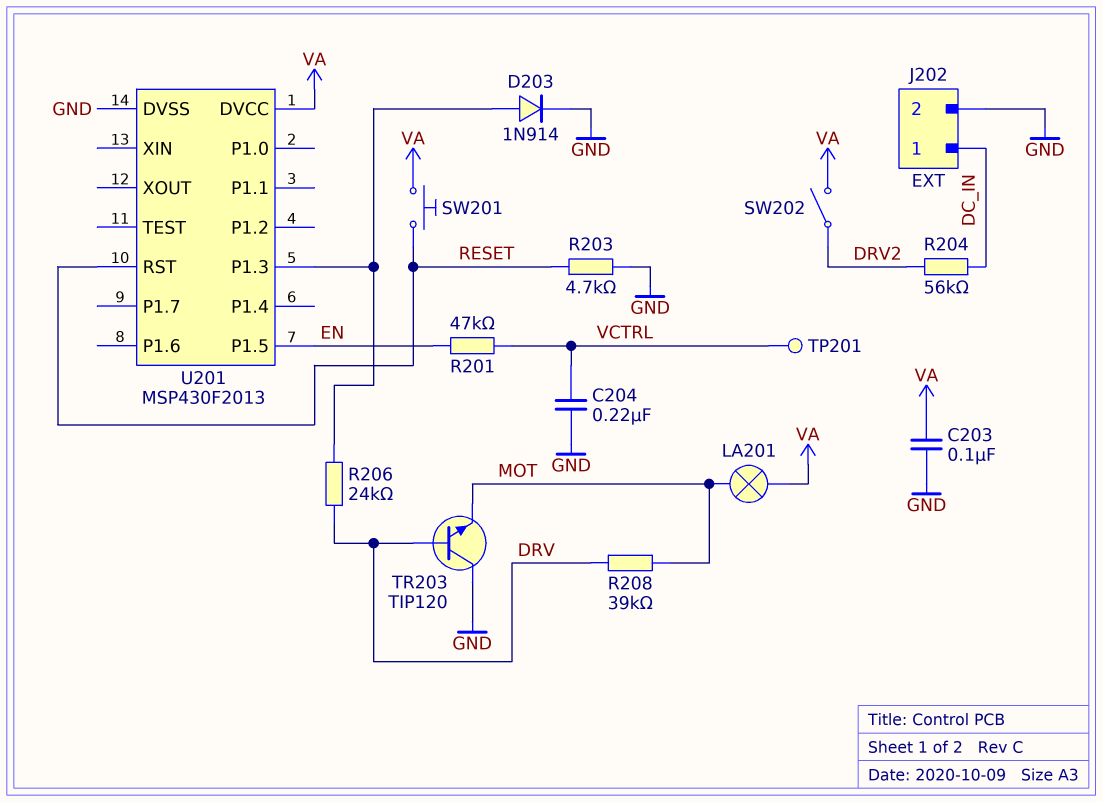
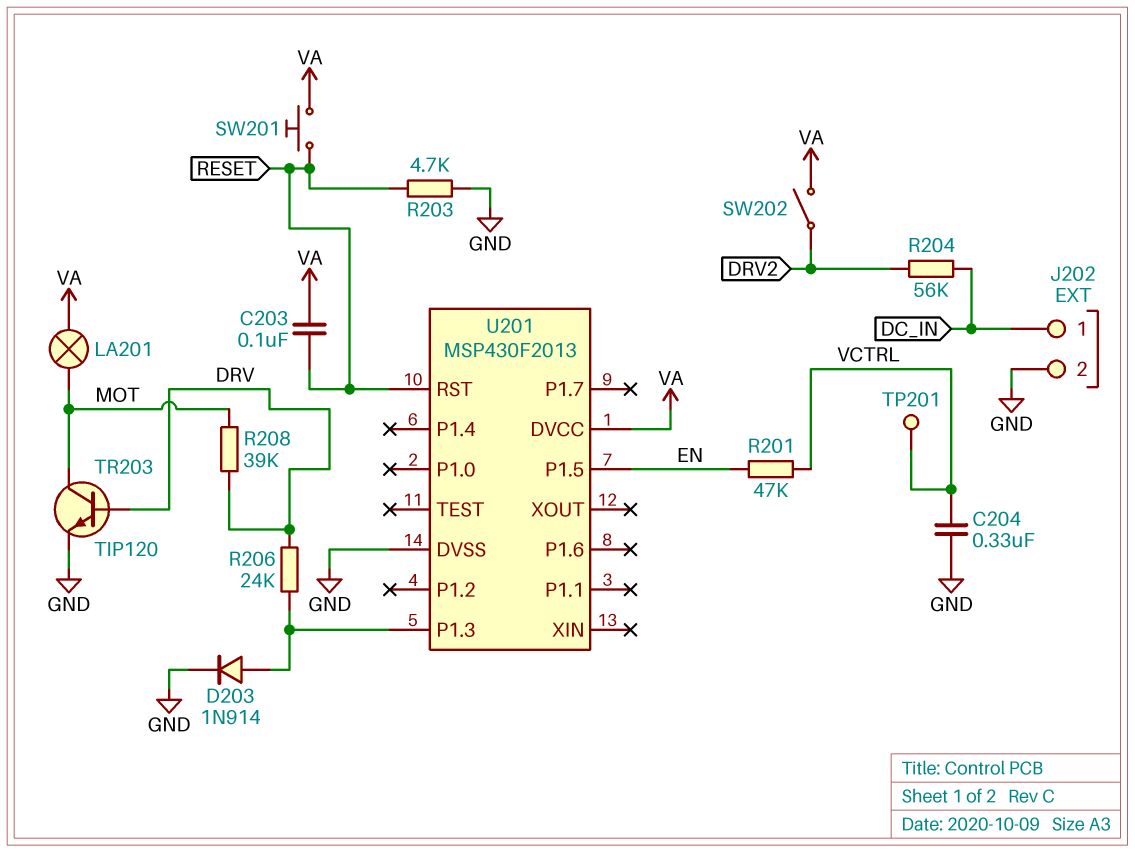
C203: 100nF (GND, VA) -> 100nF (RESET, VA)
C204: 220nF (GND, VCTRL) -> 330nF (GND, VCTRL)
TR203: NPN TIP120 (B DRV, C GND, E MOT) -> NPN TIP120 (B DRV, C MOT, E GND)

